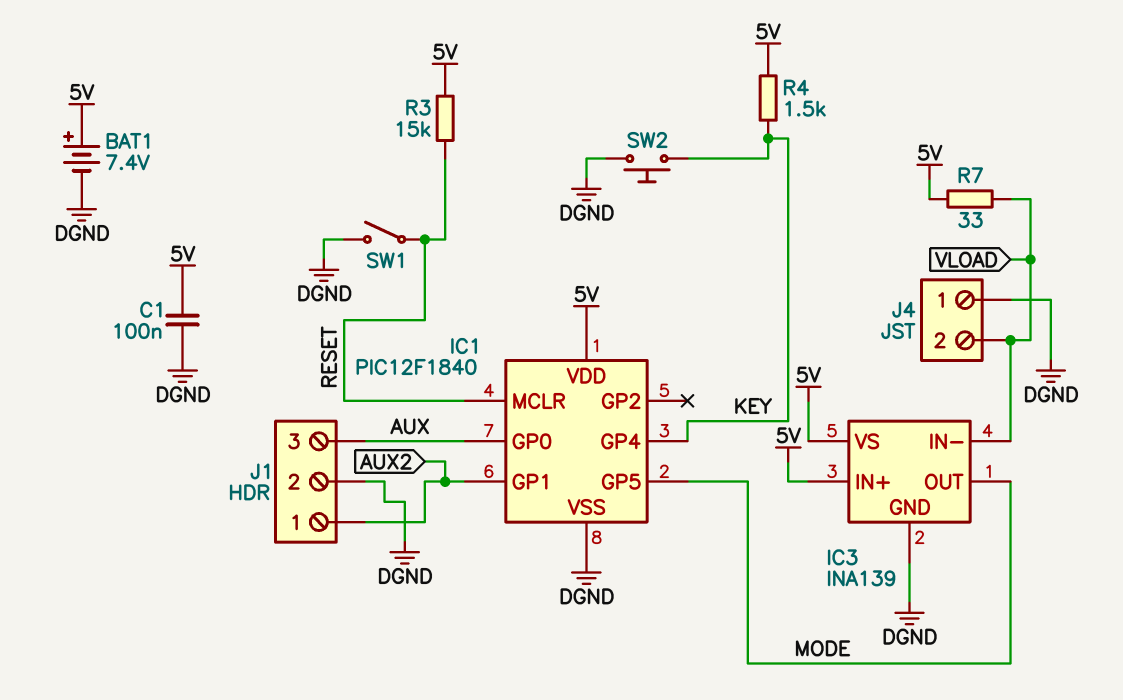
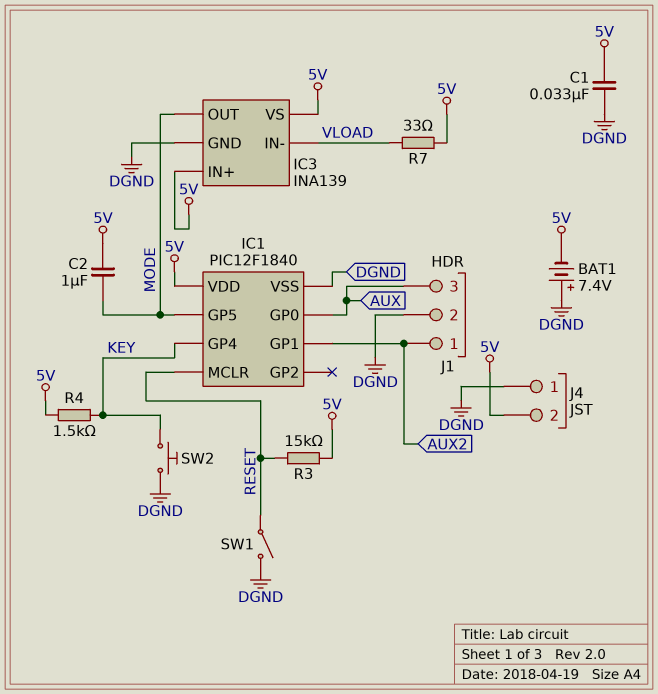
BAT1: 7.4V (plus 5V, minus DGND) -> 7.4V (plus DGND, minus 5V)
C1: 100nF (5V, DGND) -> 33nF (5V, DGND)
C2: none -> 1uF (5V, MODE)
J4 pin 2: VLOAD -> 5V

